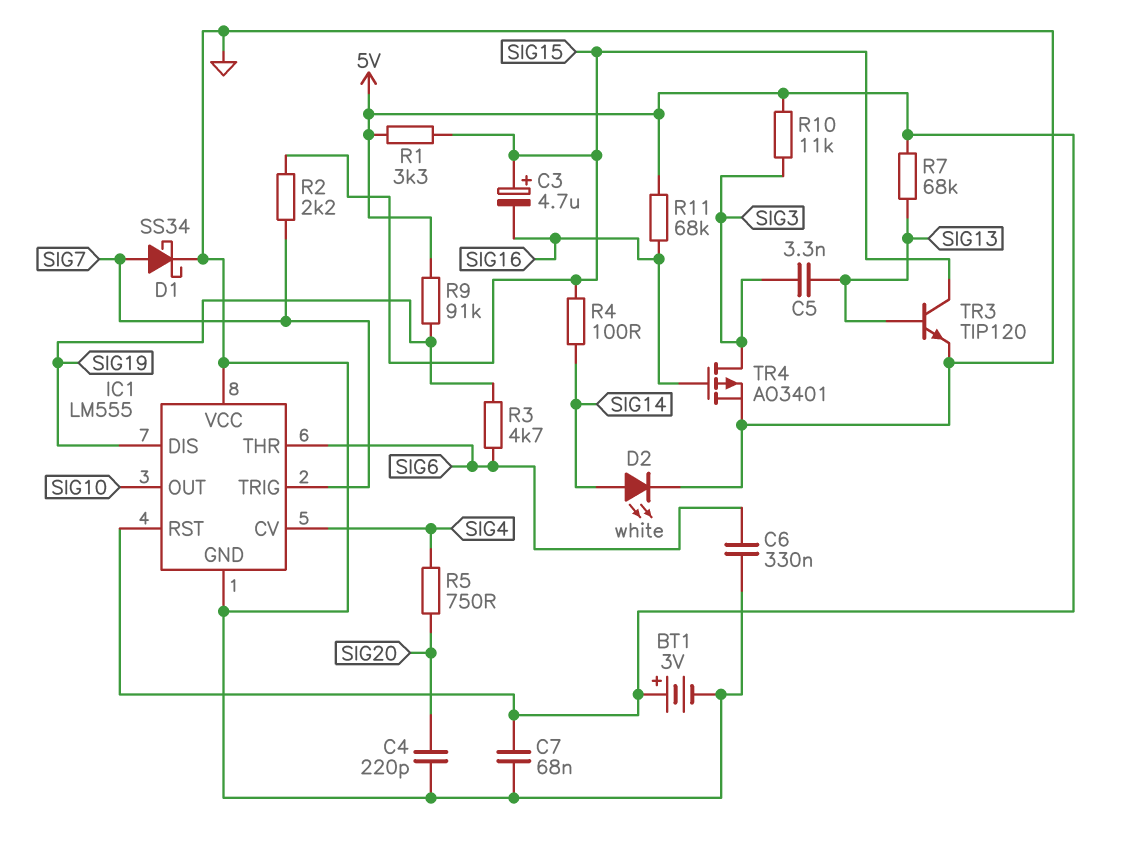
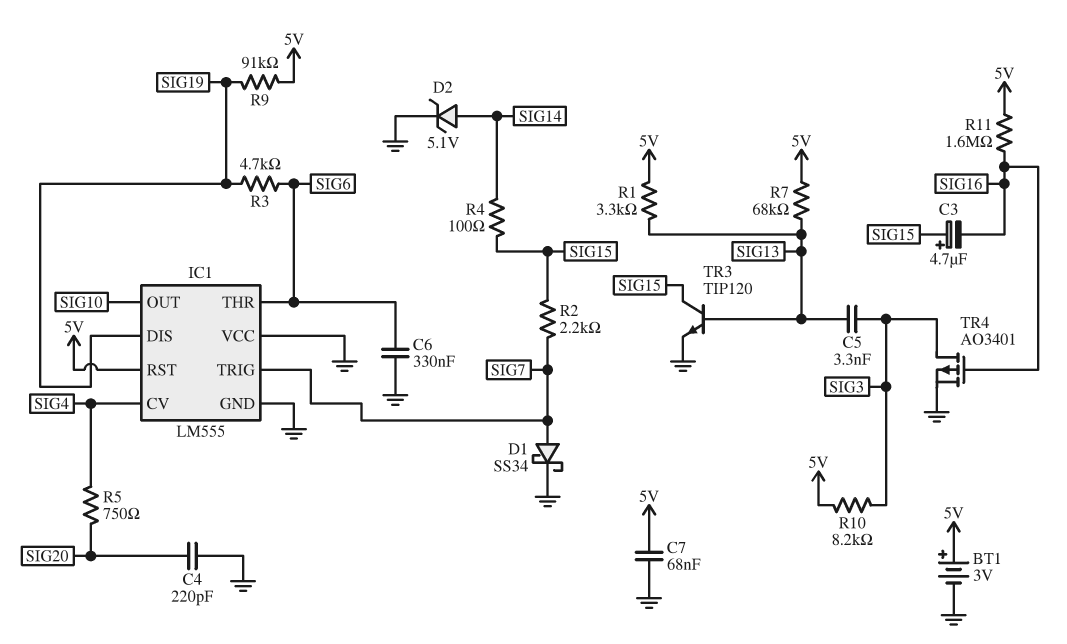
D2: LED white (A SIG14, K GND) -> zener 5.1V (A SIG14, K GND)
R1: 3.3k (5V, SIG15) -> 3.3k (5V, SIG13)
R10: 11k (5V, SIG3) -> 8.2k (5V, SIG3)
R11: 68k (5V, SIG16) -> 1.6M (5V, SIG16)

